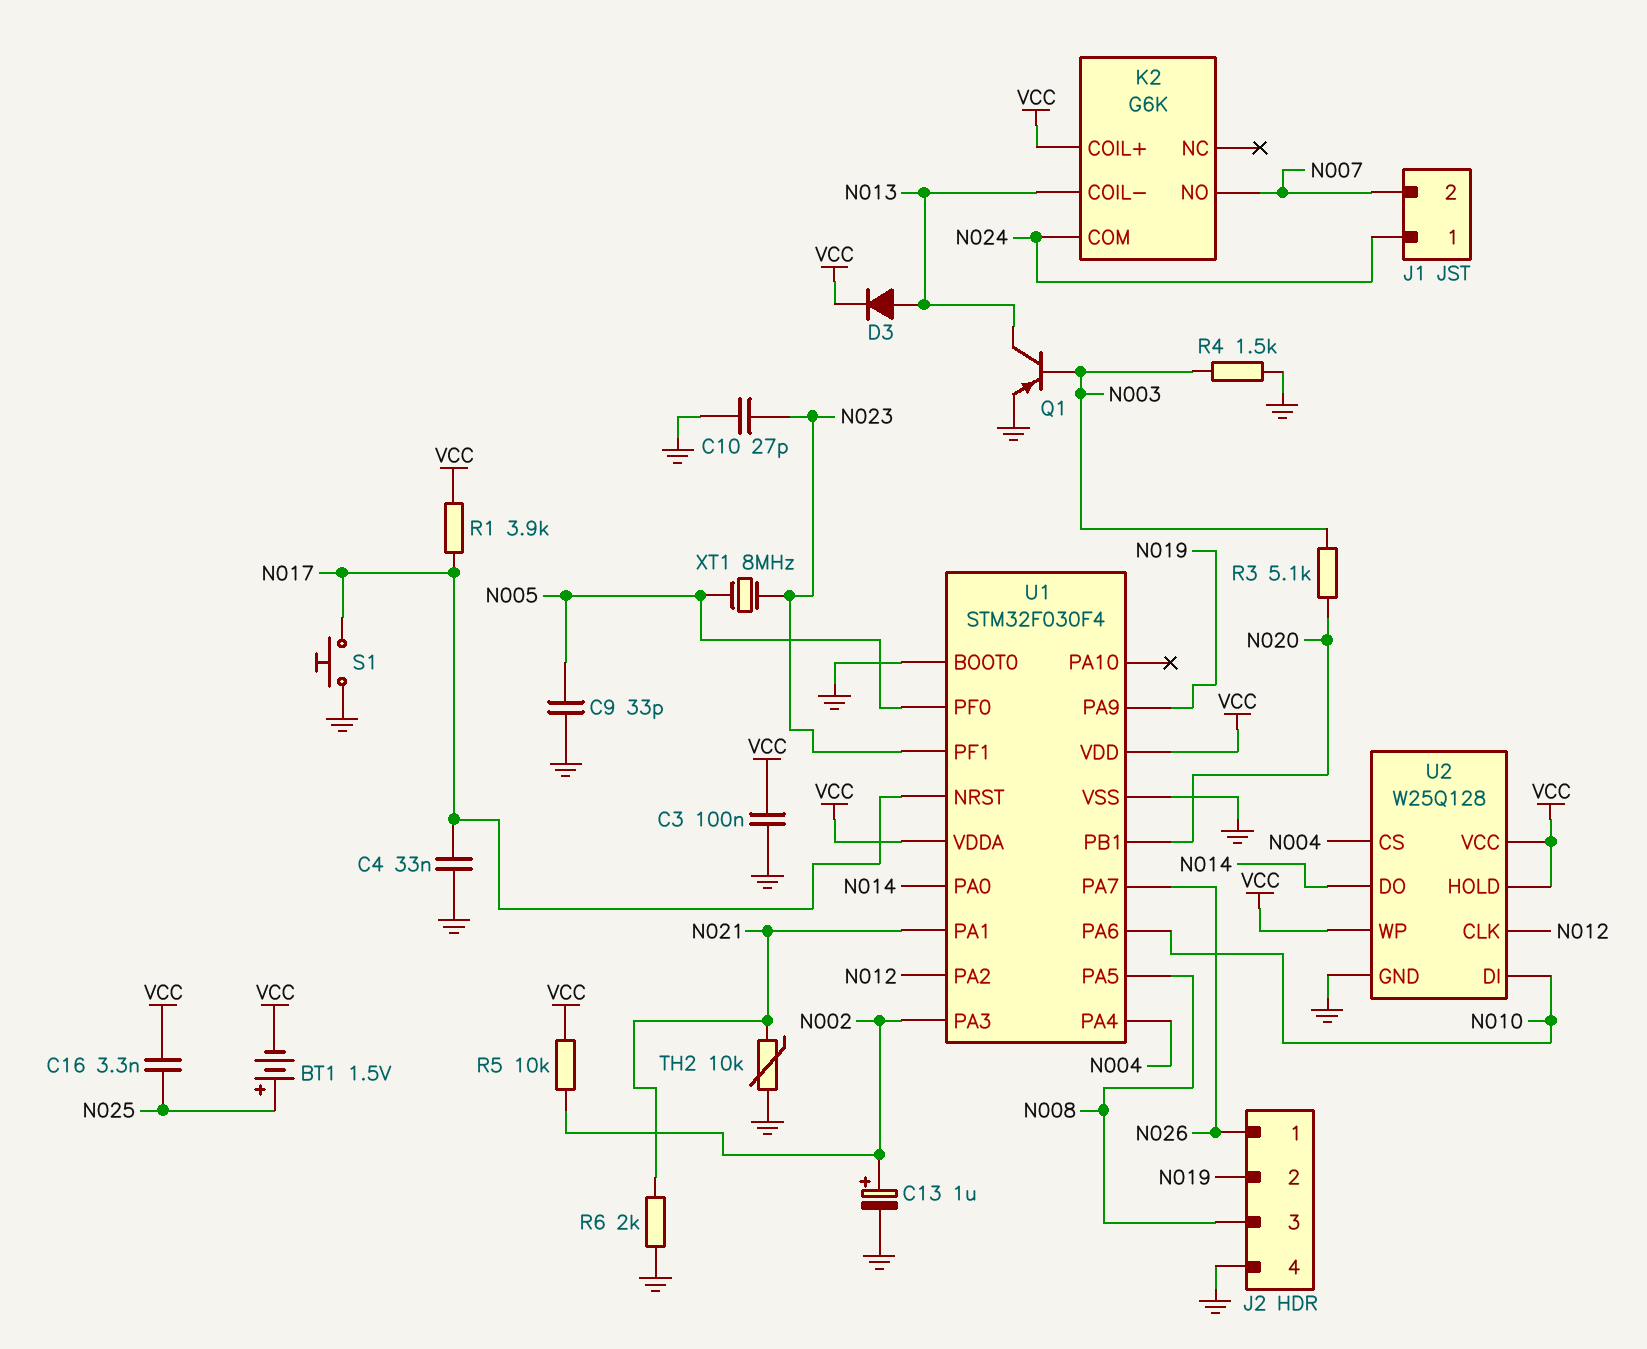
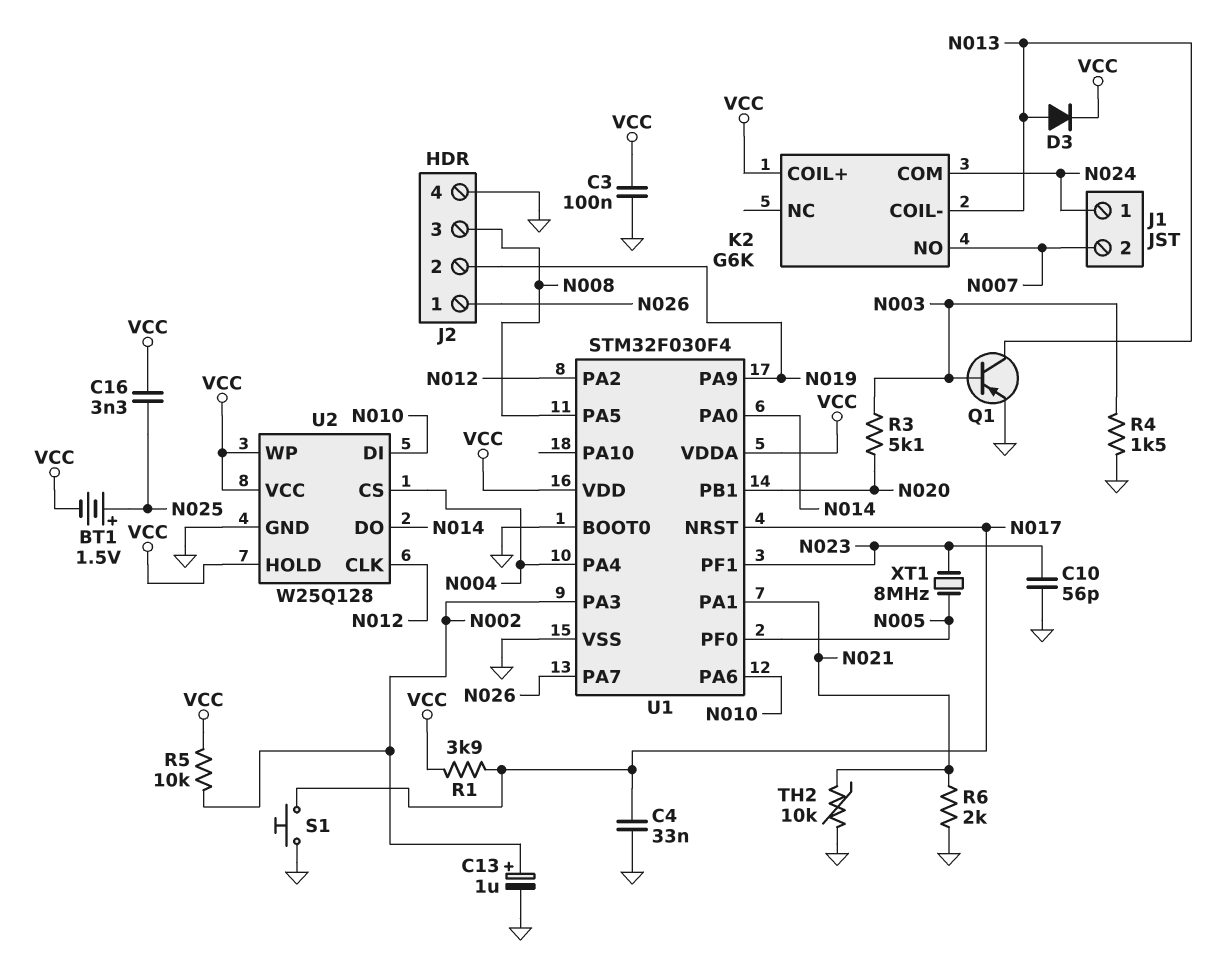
C9: 33pF (GND, N005) -> none
C10: 27pF (GND, N023) -> 56pF (GND, N023)

